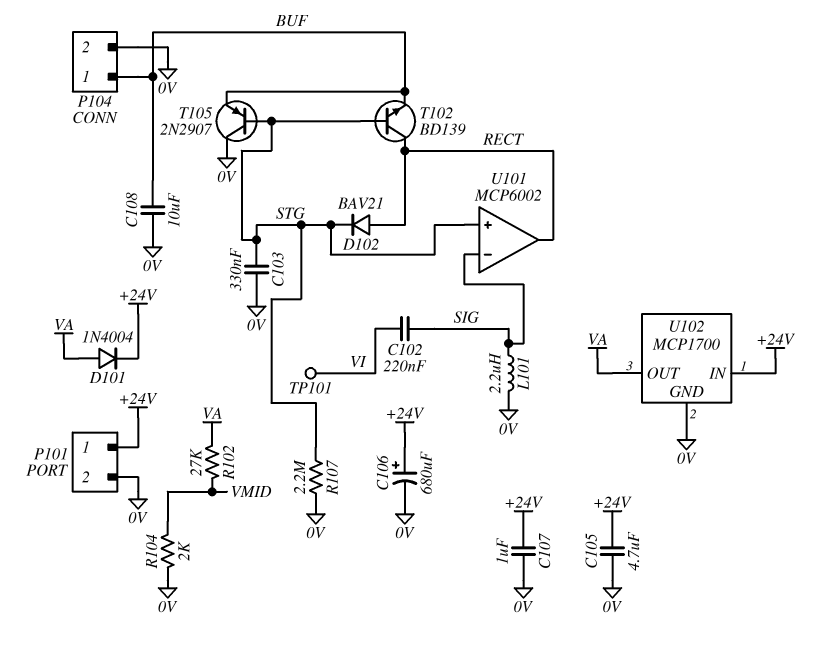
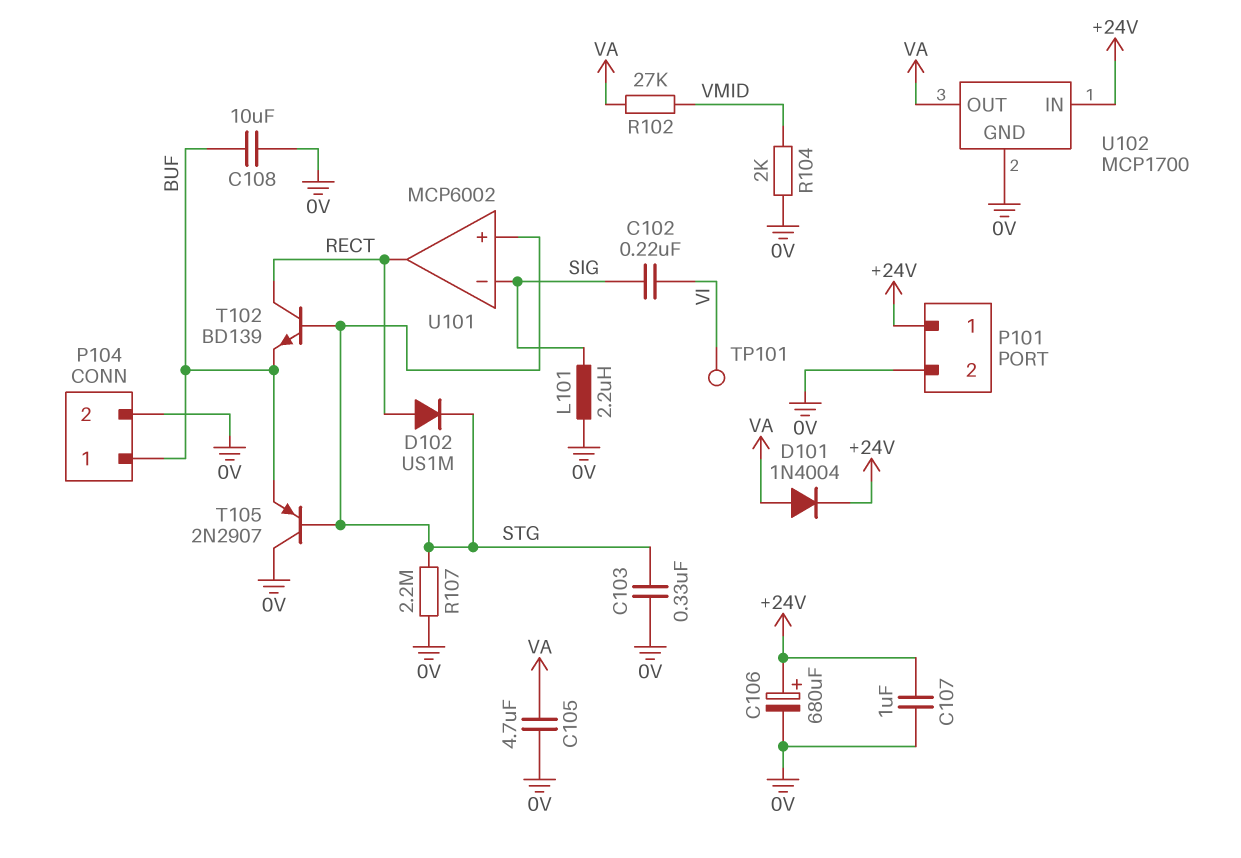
C105: 4.7uF (+24V, 0V) -> 4.7uF (0V, VA)
D102: diode BAV21 (A RECT, K STG) -> diode US1M (A RECT, K STG)

